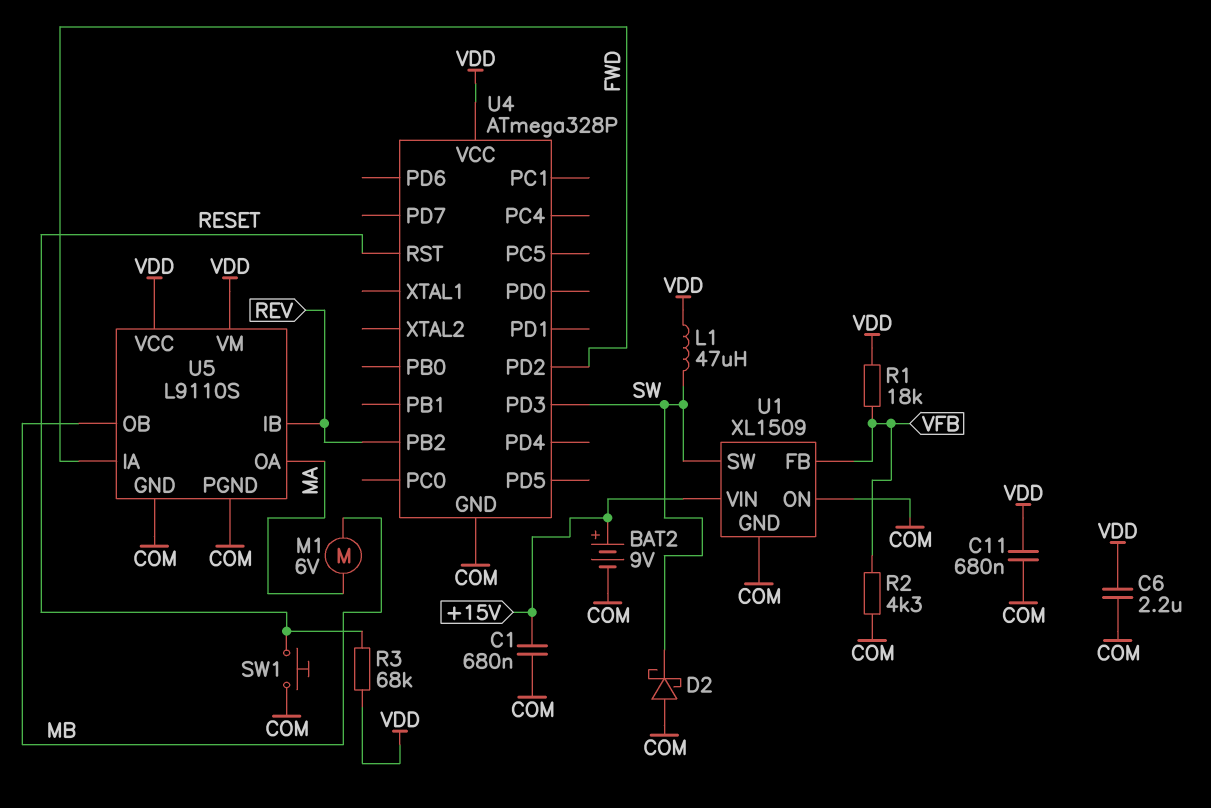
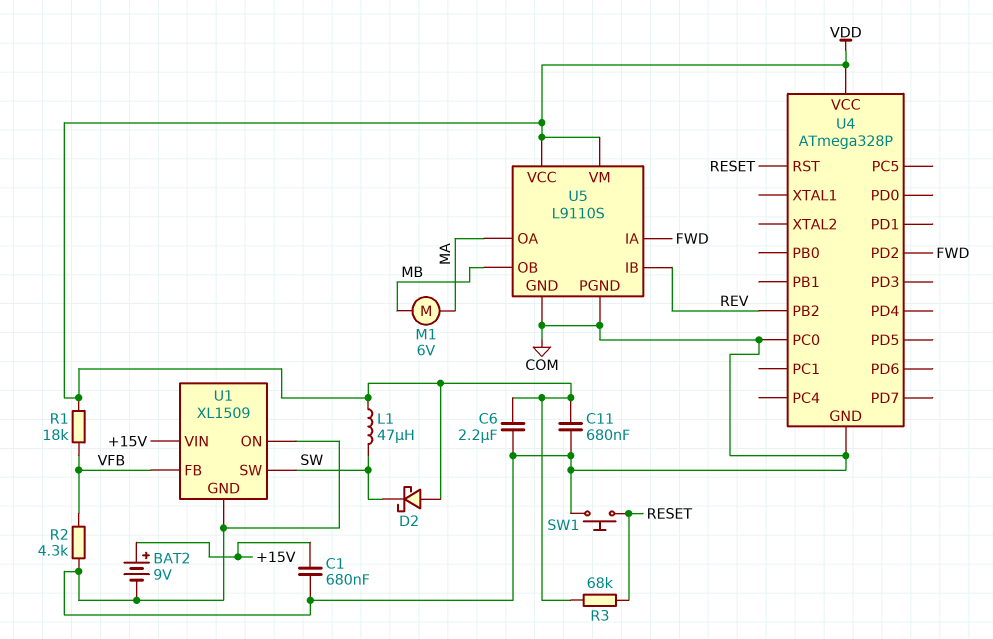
D2: schottky (A COM, K SW) -> schottky (A VDD, K SW)
U4 pin PC0: none -> COM
U4 pin PD3: SW -> none

